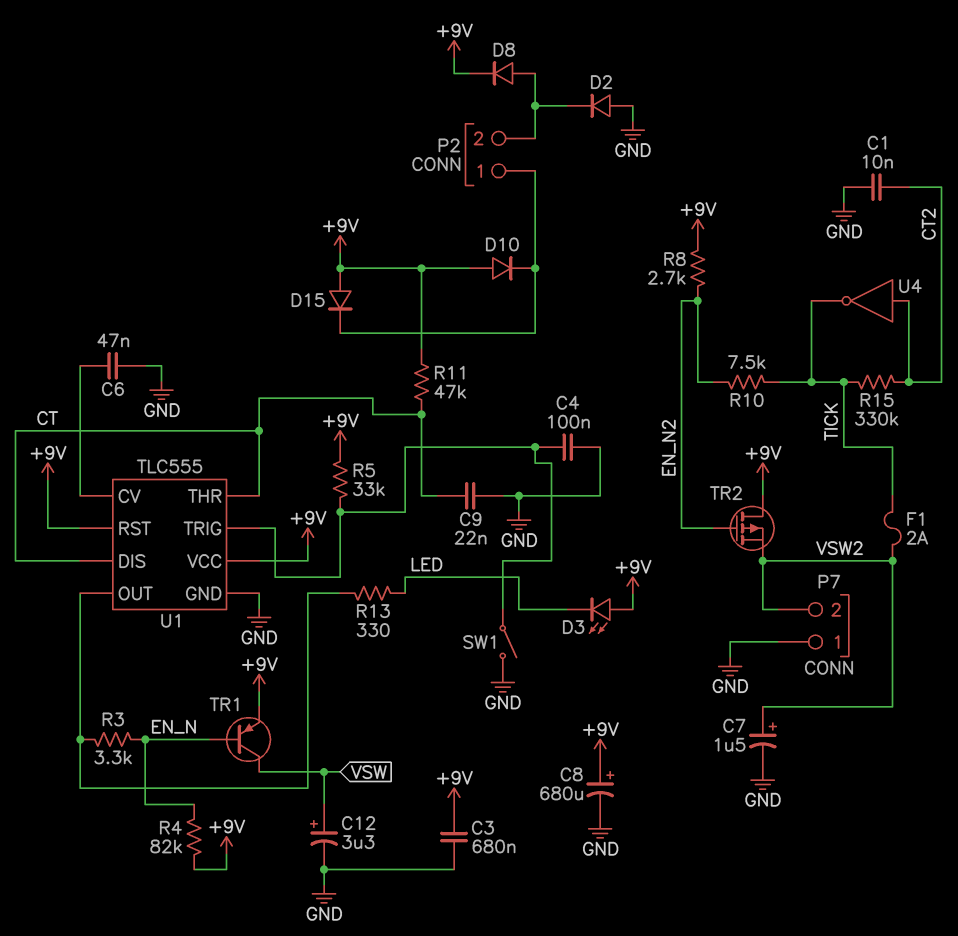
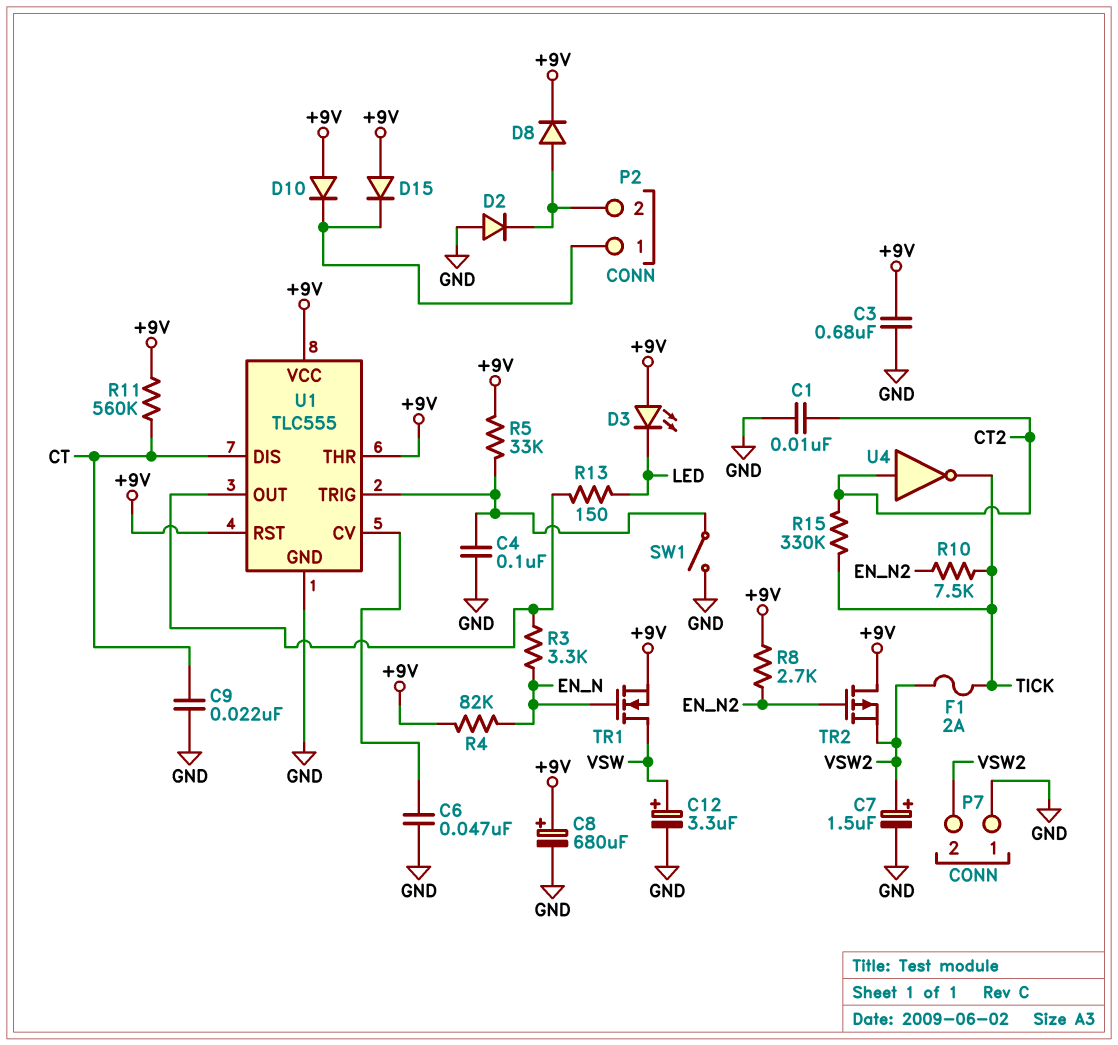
R11: 47k (+9V, CT) -> 560k (+9V, CT)
R13: 330 (LED, U1/OUT) -> 150 (LED, U1/OUT)
TR1: PNP (B EN_N, C VSW, E +9V) -> NMOS (G EN_N, D VSW, S +9V)
U1 pin THR: CT -> +9V

